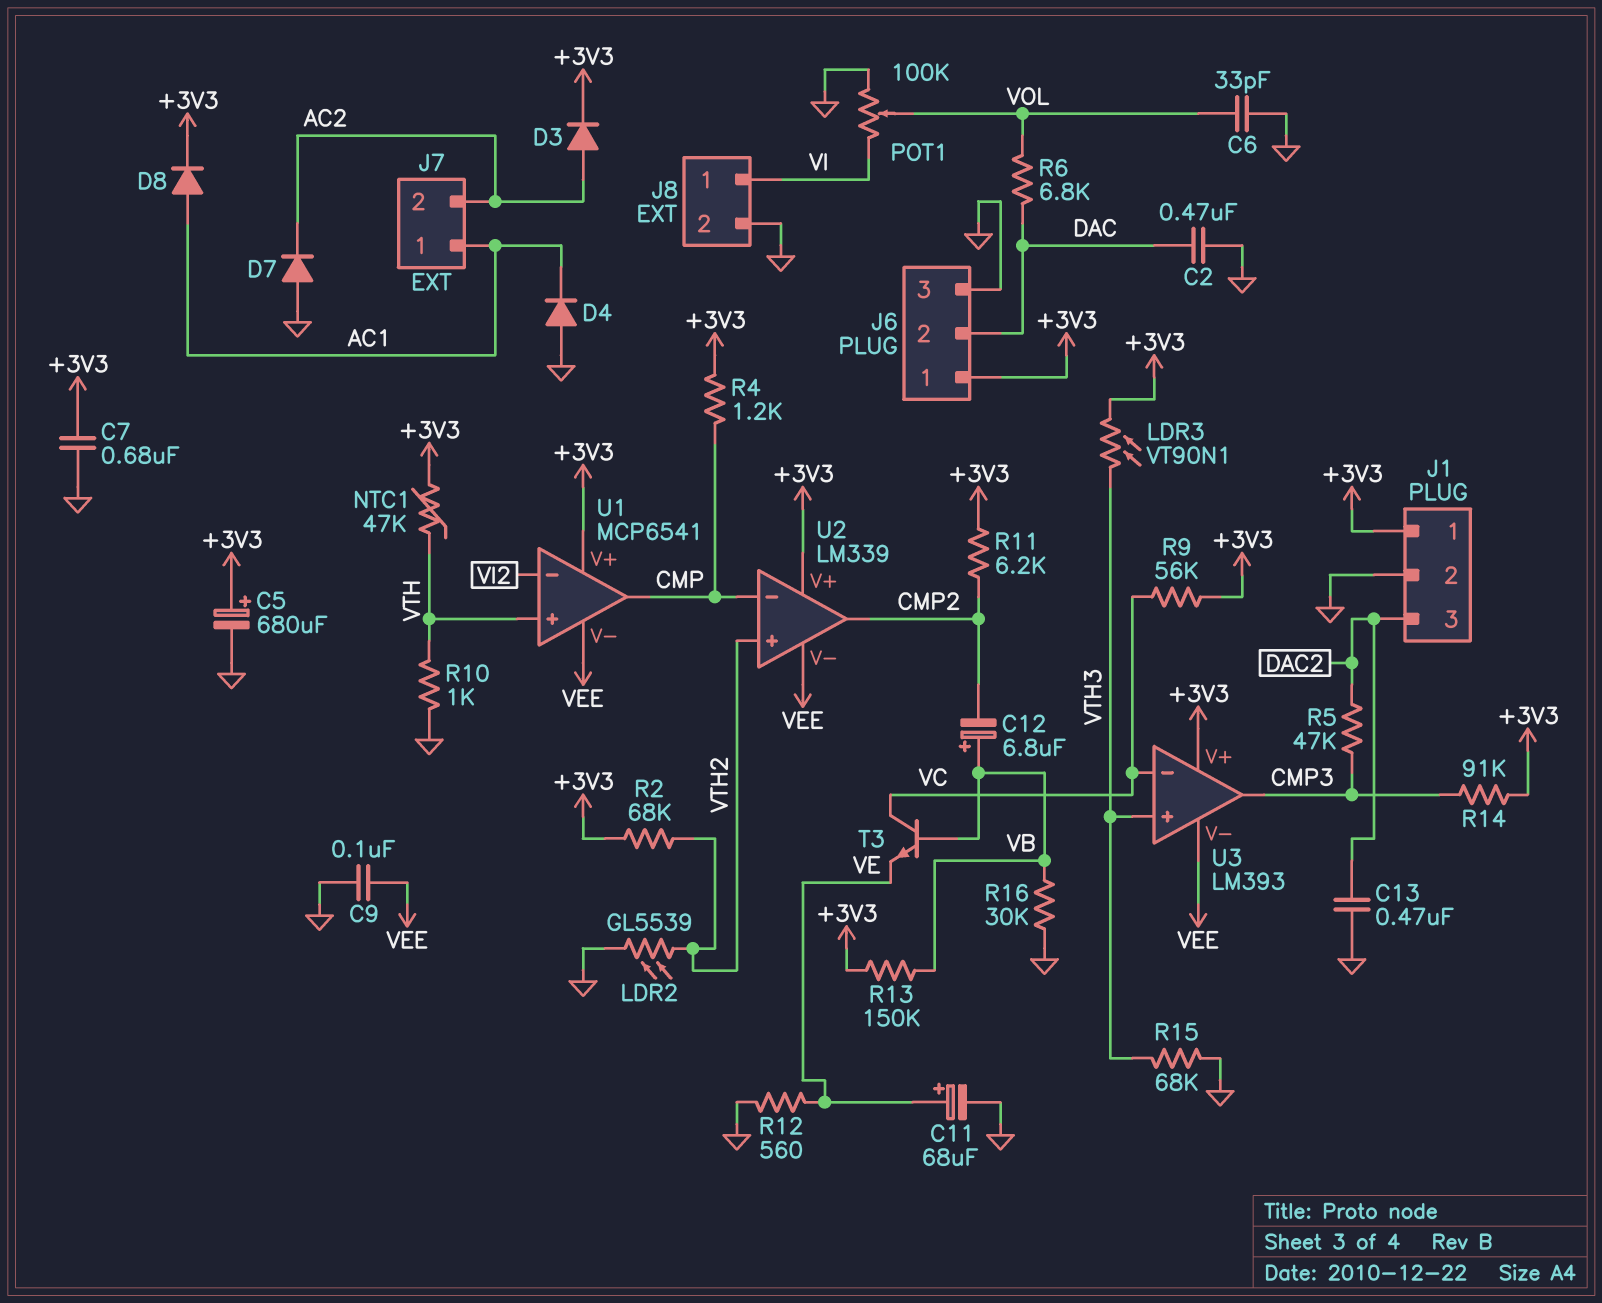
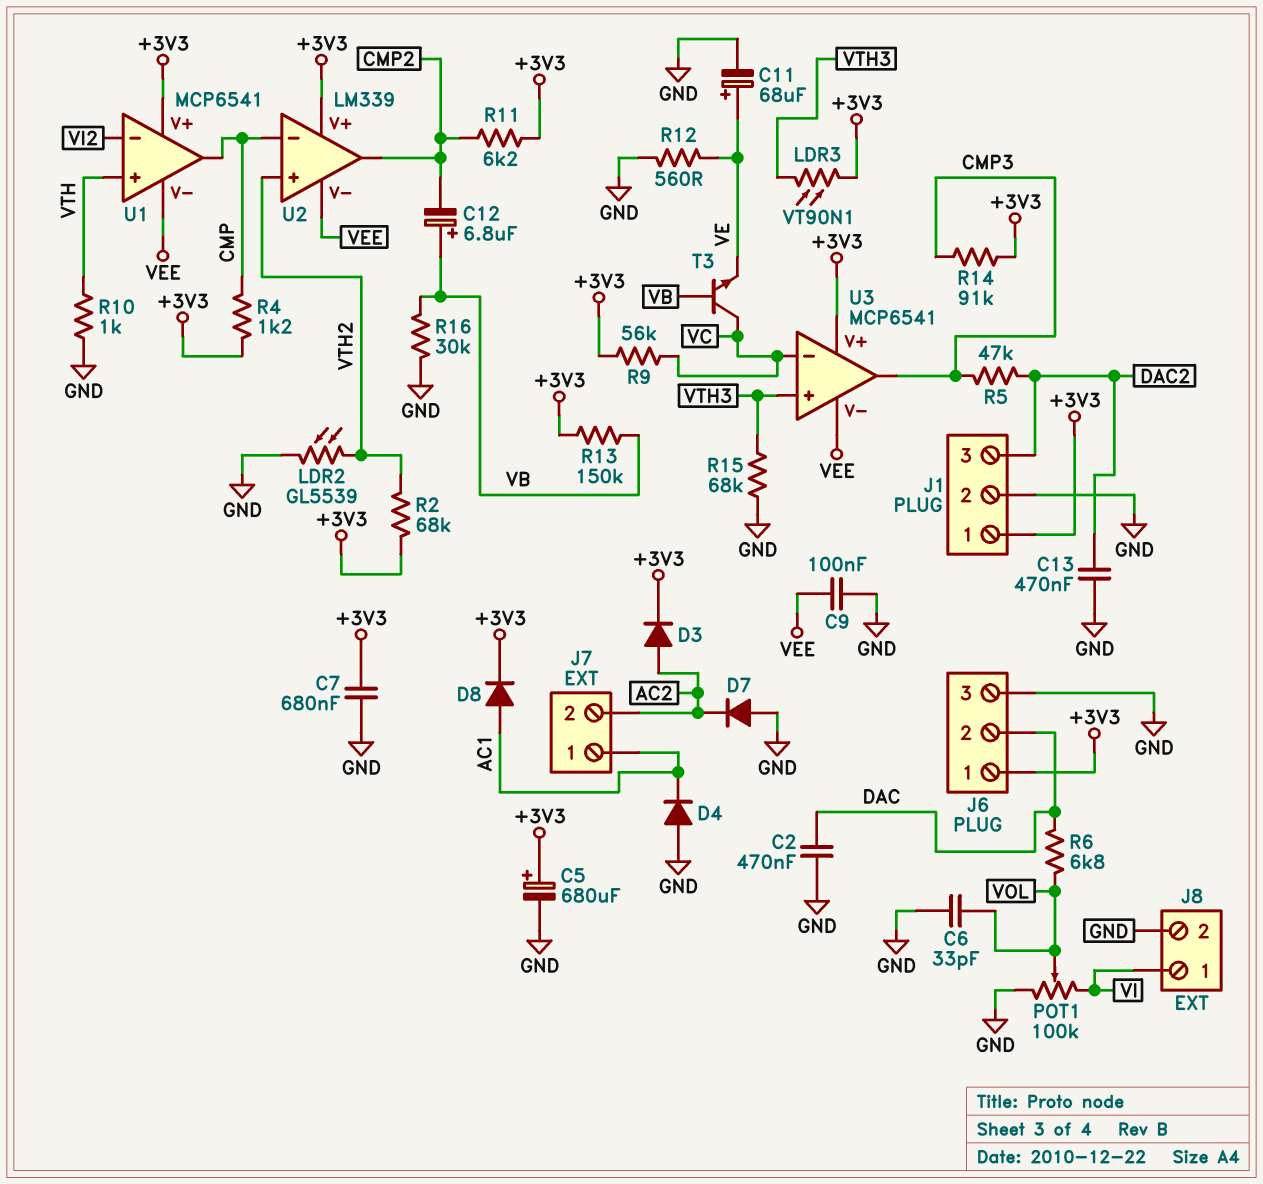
NTC1: 47k (+3V3, VTH) -> none
U3: LM393 -> MCP6541

